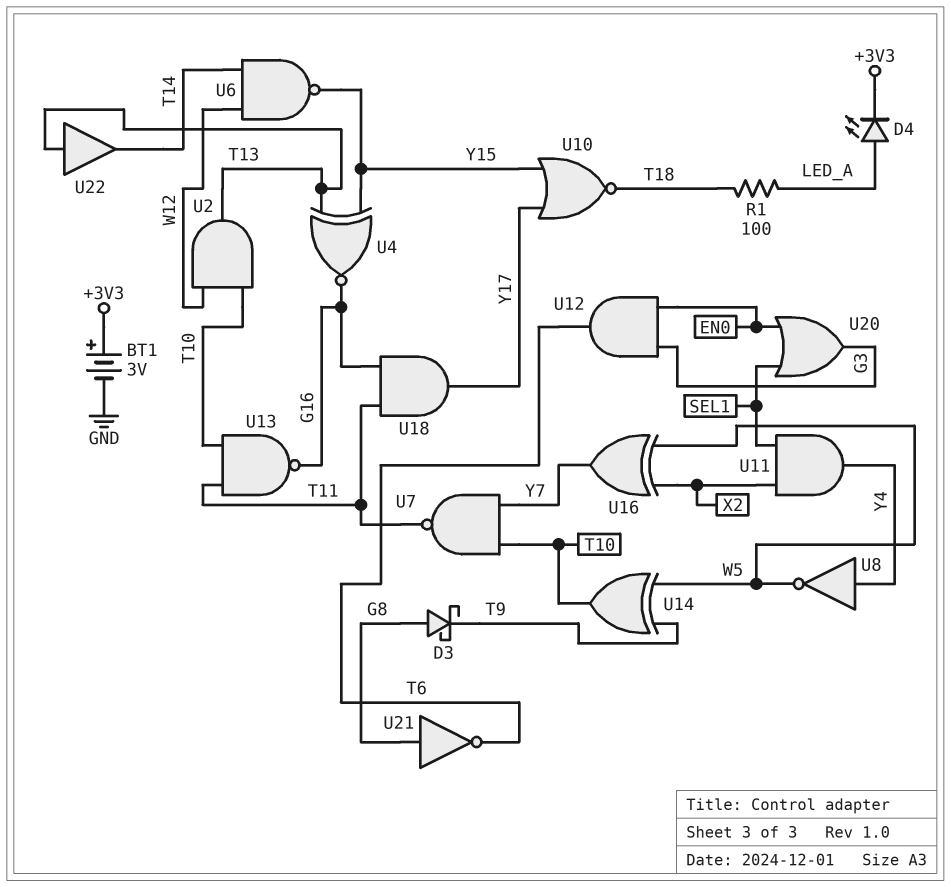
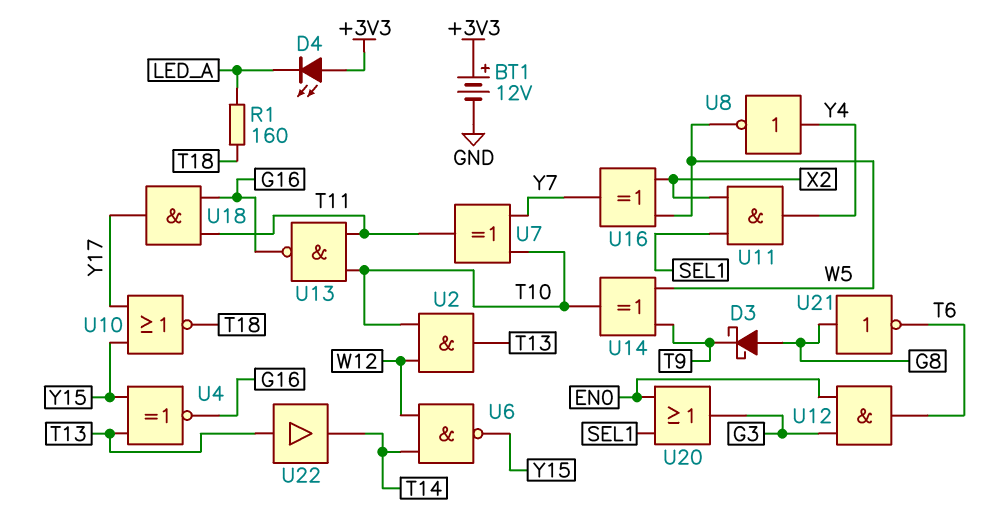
BT1: 3V (plus +3V3, minus GND) -> 12V (plus +3V3, minus GND)
D4: LED (A LED_A, K +3V3) -> LED (A +3V3, K LED_A)
R1: 100 (LED_A, T18) -> 160 (LED_A, T18)
U7: NAND (in T10, in Y7, out T11) -> XOR (in T10, in Y7, out T11)

